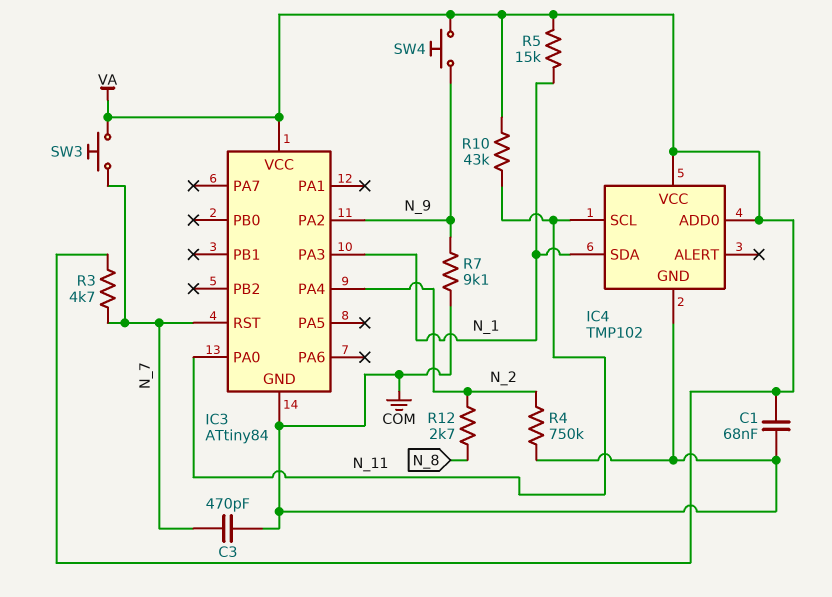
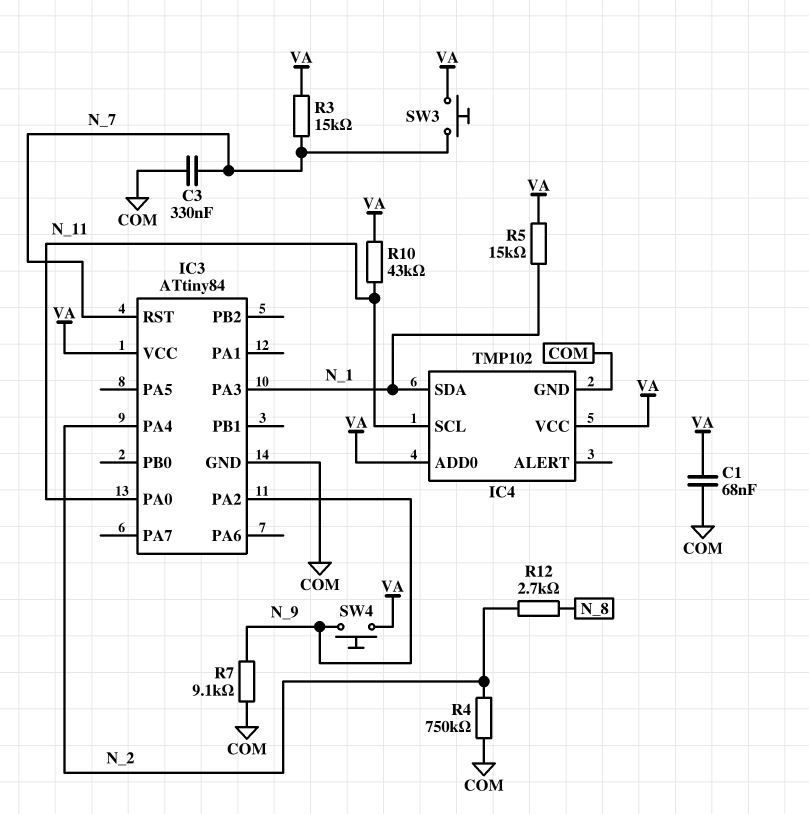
C3: 470pF (COM, N_7) -> 330nF (COM, N_7)
R3: 4.7k (N_7, VA) -> 15k (N_7, VA)

